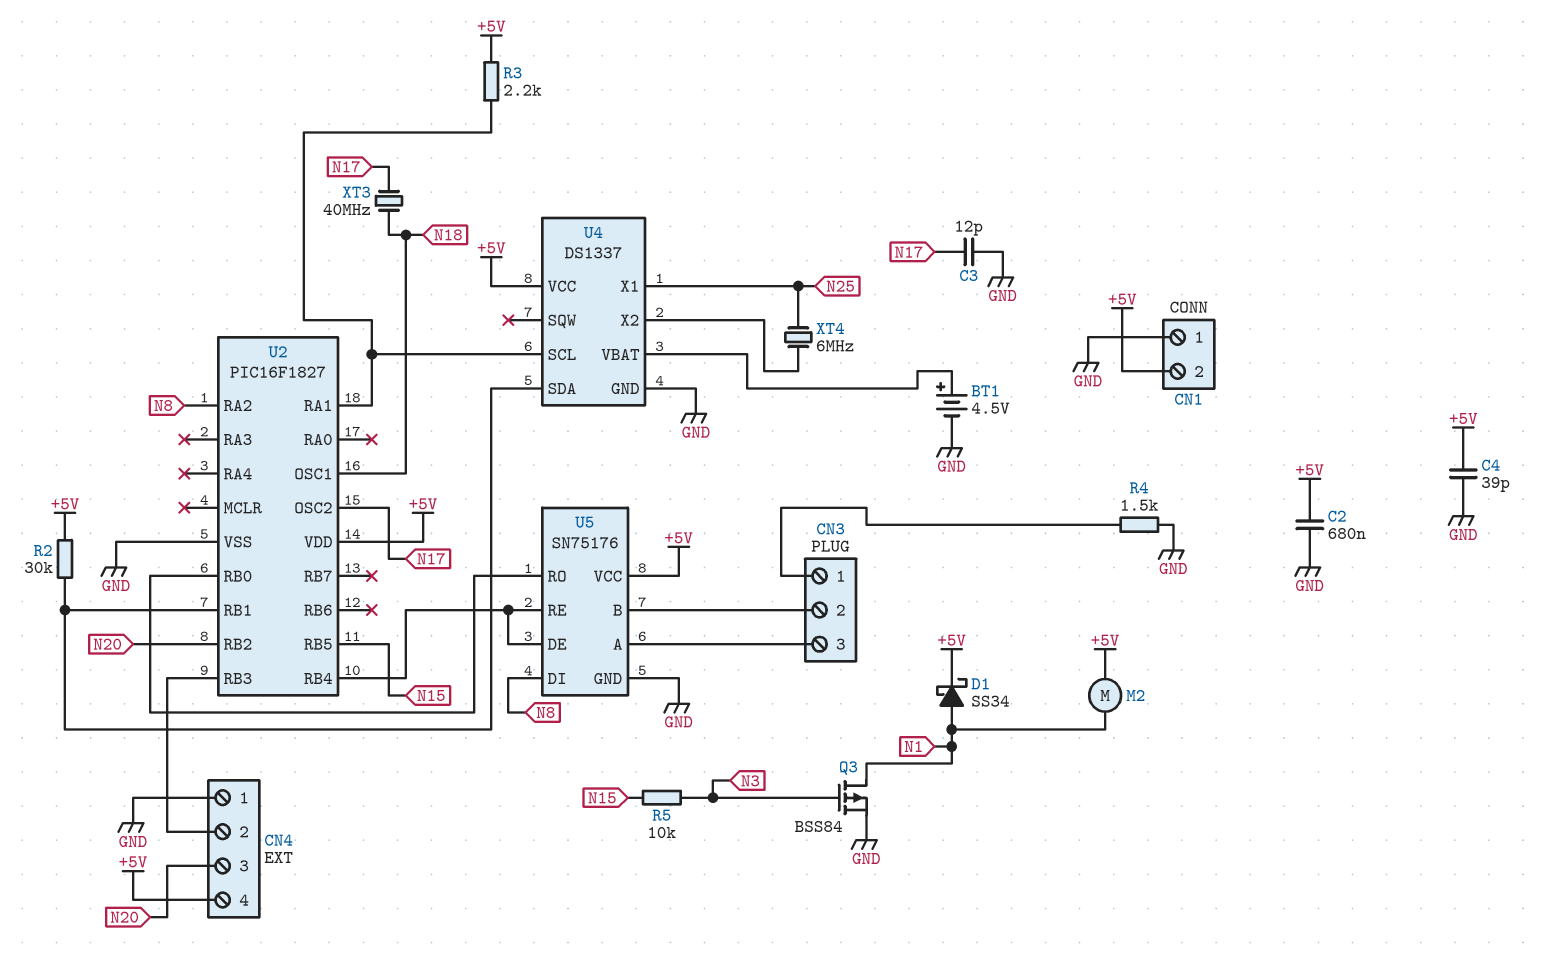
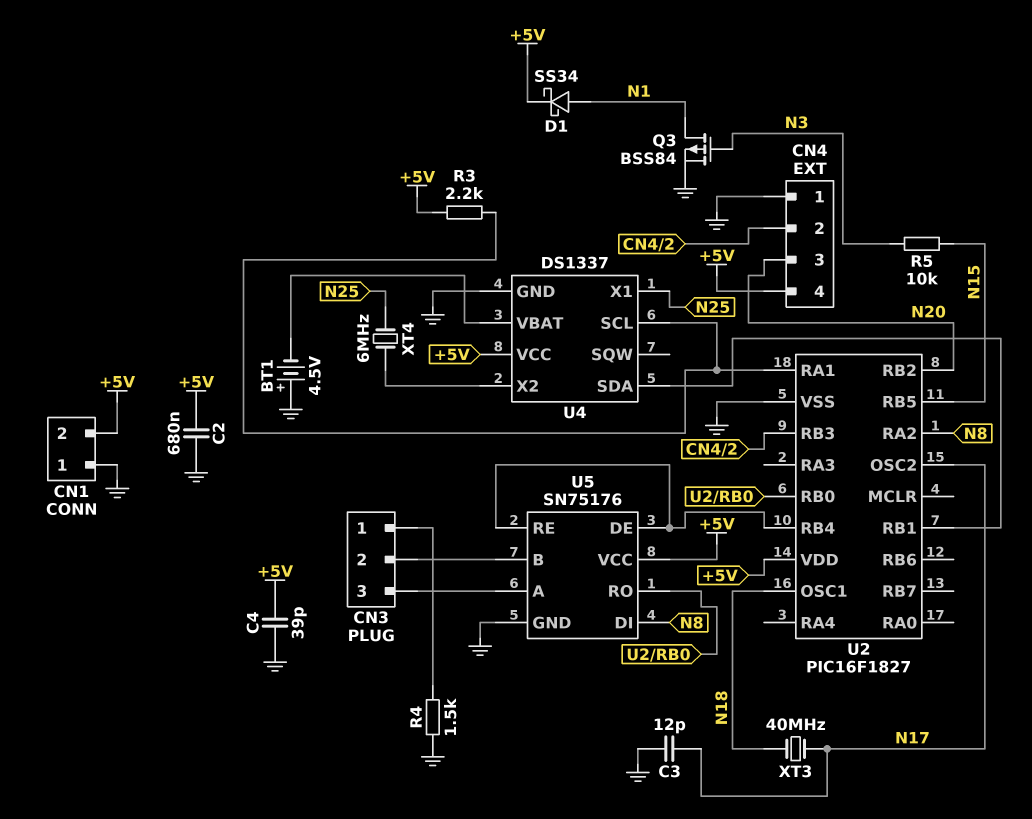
BT1: 4.5V (plus U4/VBAT, minus GND) -> 4.5V (plus GND, minus U4/VBAT)
M2: motor (+5V, N1) -> none
R2: 30k (+5V, U2/RB1) -> none

